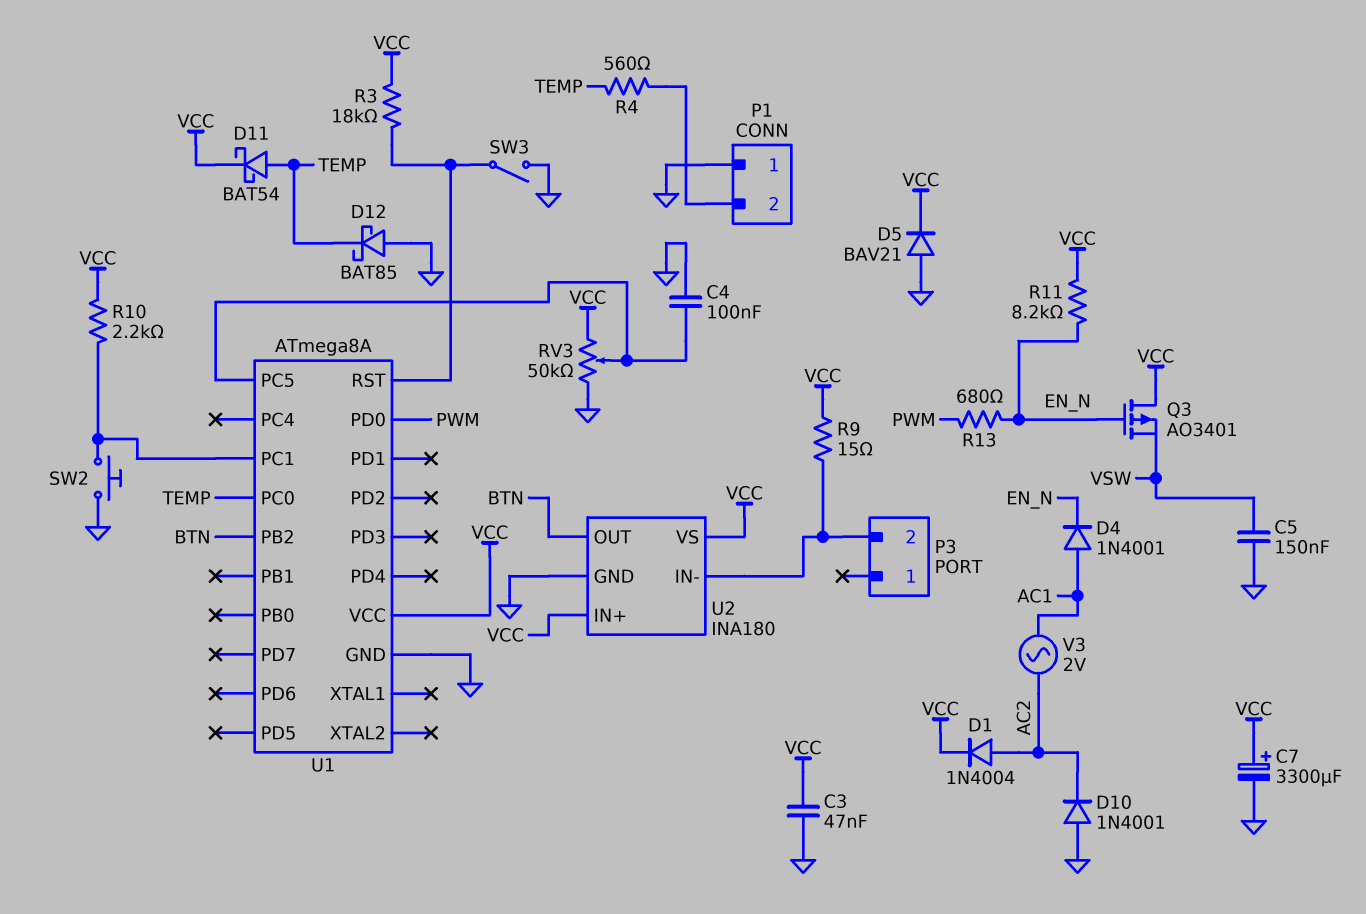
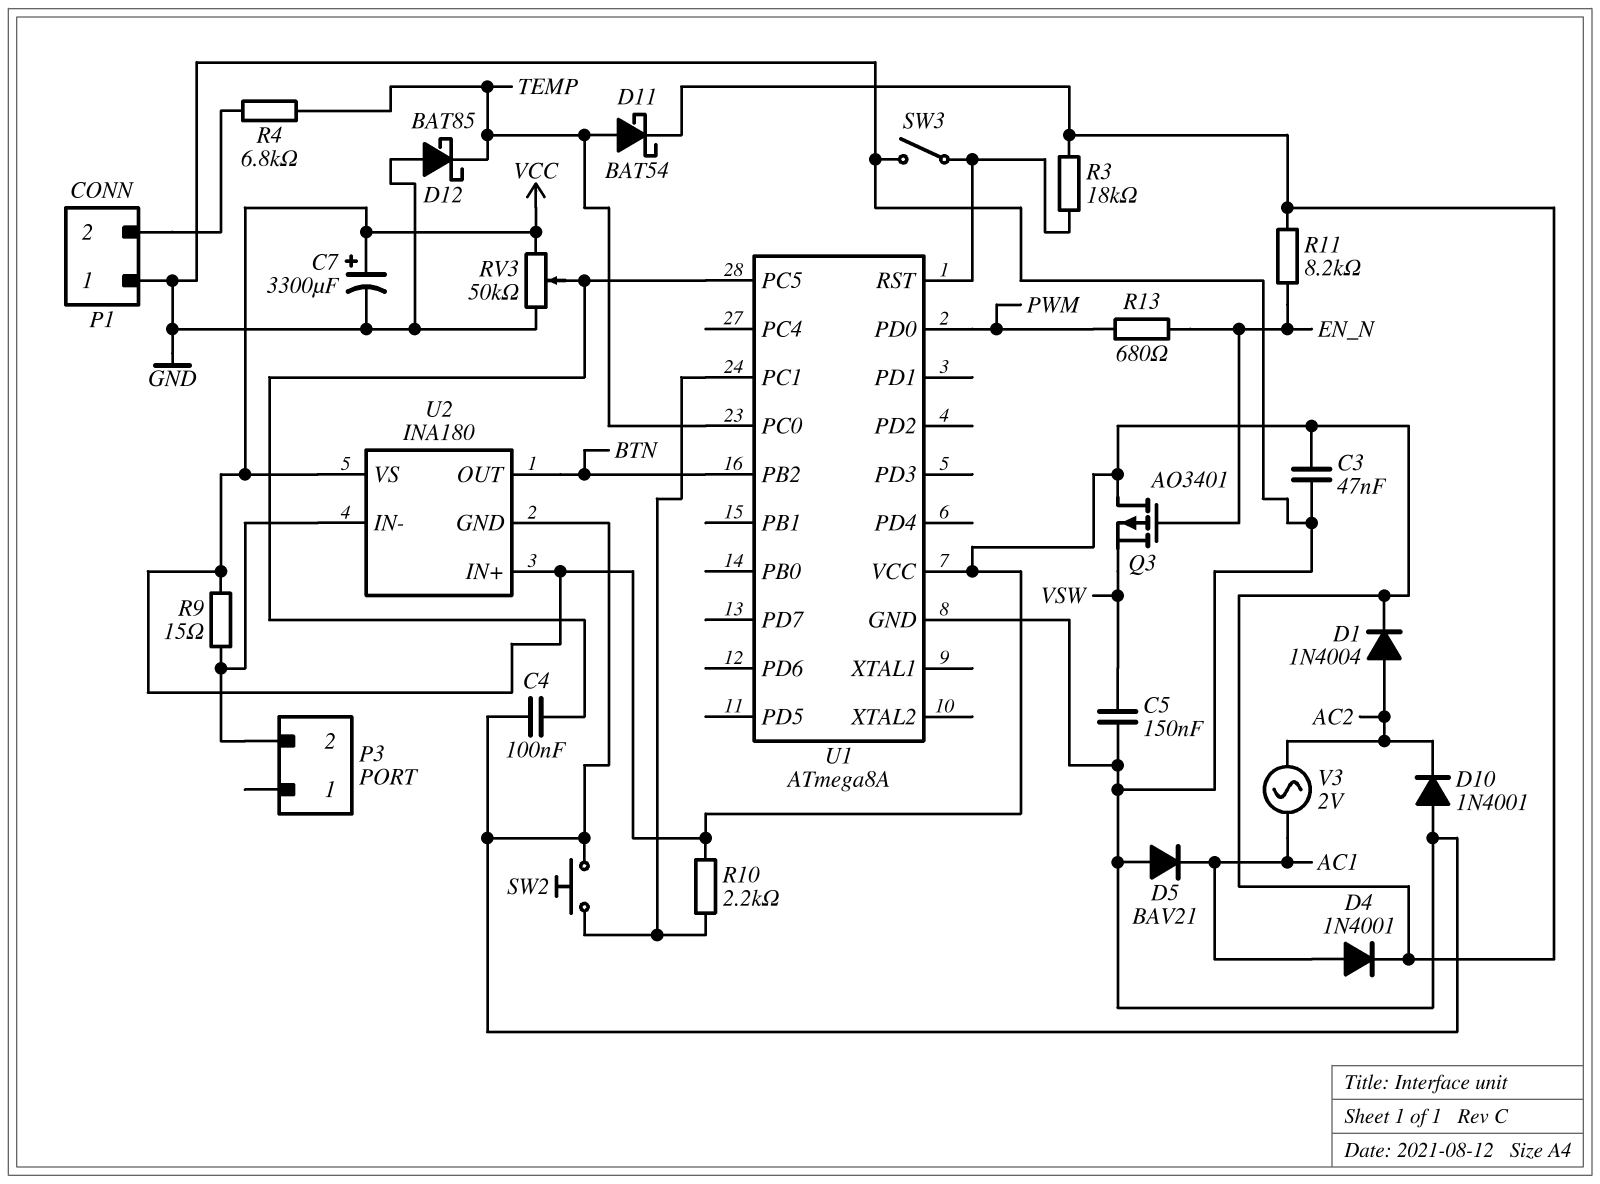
D4: diode 1N4001 (A AC1, K EN_N) -> diode 1N4001 (A AC1, K VCC)
D5: diode BAV21 (A GND, K VCC) -> diode BAV21 (A GND, K AC1)
R4: 560 (P1/2, TEMP) -> 6.8k (P1/2, TEMP)

